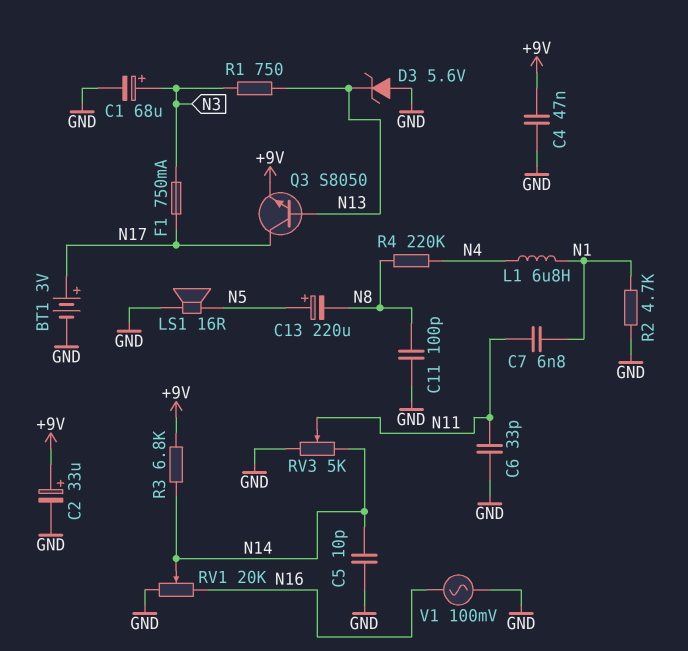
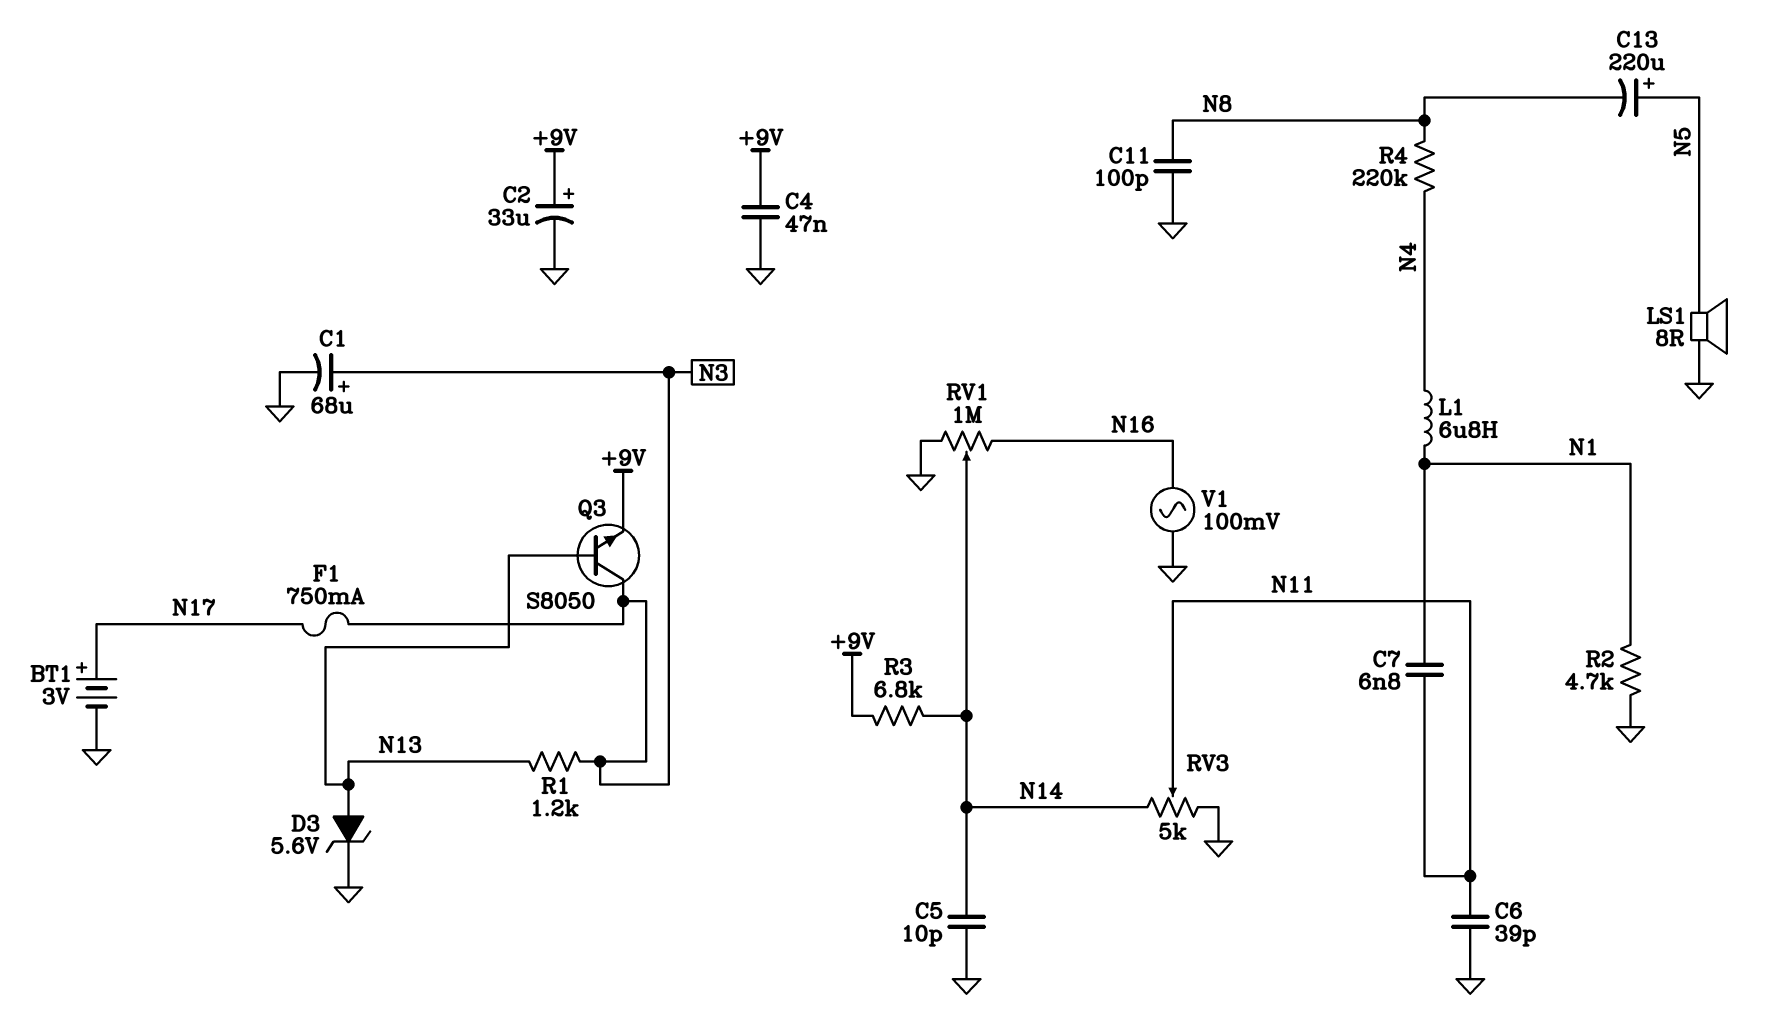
C6: 33pF (GND, N11) -> 39pF (GND, N11)
D3: zener 5.6V (A GND, K N13) -> zener 5.6V (A N13, K GND)
LS1: speaker 16R (GND, N5) -> speaker 8R (GND, N5)
Q3: NPN S8050 (B N13, C N17, E +9V) -> NPN S8050 (B N13, C N3, E +9V)
R1: 750 (N3, N13) -> 1.2k (N3, N13)
RV1: 20k (GND, N16, wiper N14) -> 1M (GND, N16, wiper N14)

